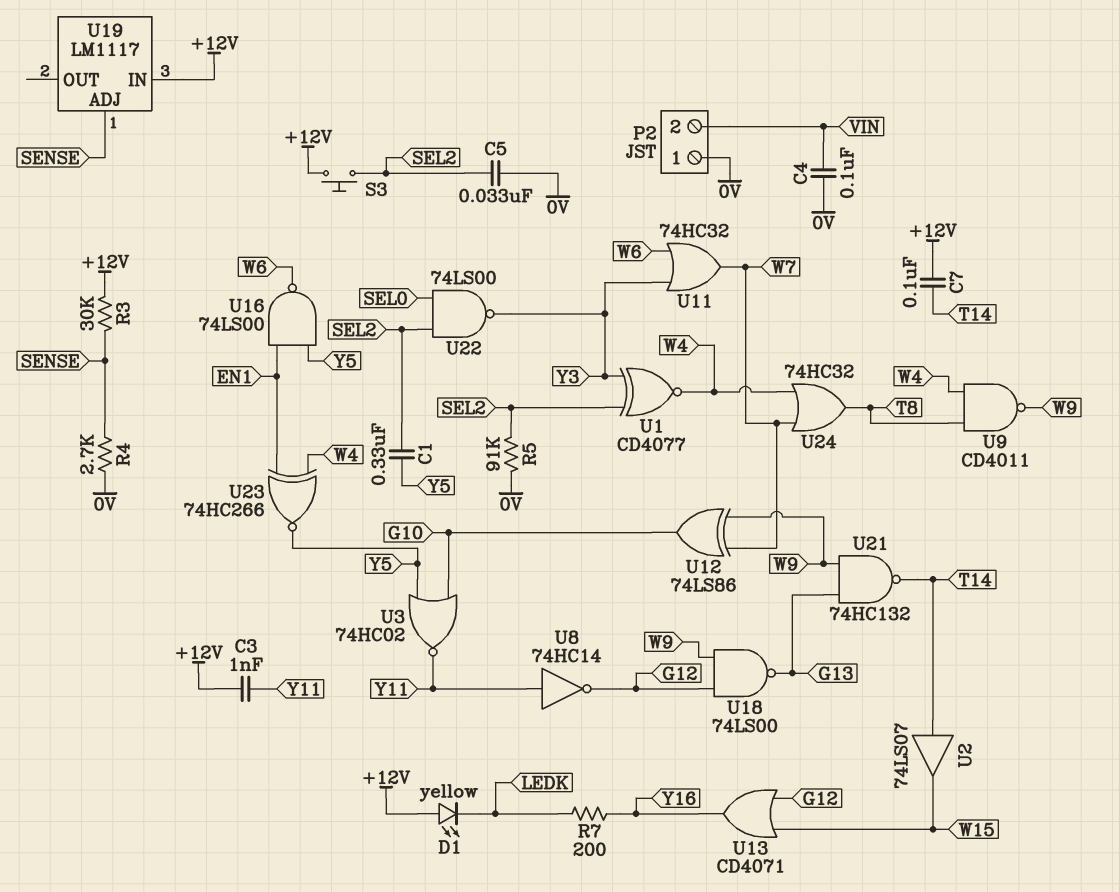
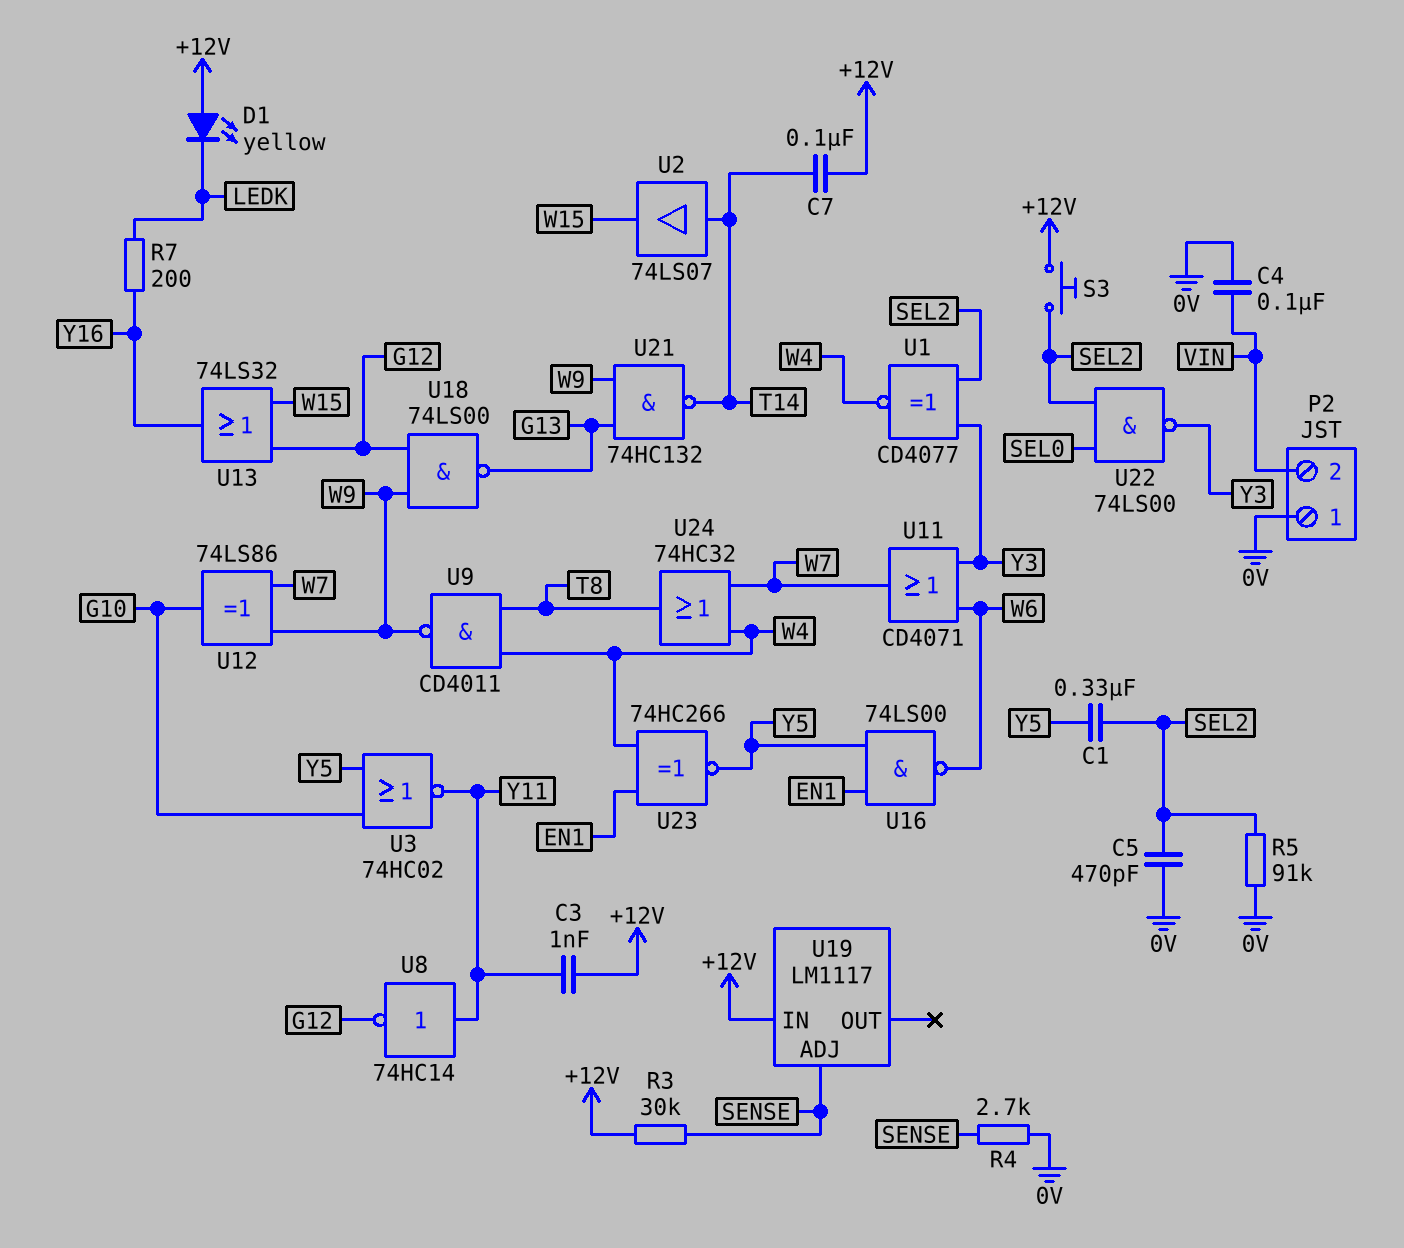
C5: 33nF (0V, SEL2) -> 470pF (0V, SEL2)
U11: OR 74HC32 (in W6, in Y3, out W7) -> OR CD4071 (in W6, in Y3, out W7)
U13: OR CD4071 (in G12, in W15, out Y16) -> OR 74LS32 (in G12, in W15, out Y16)

